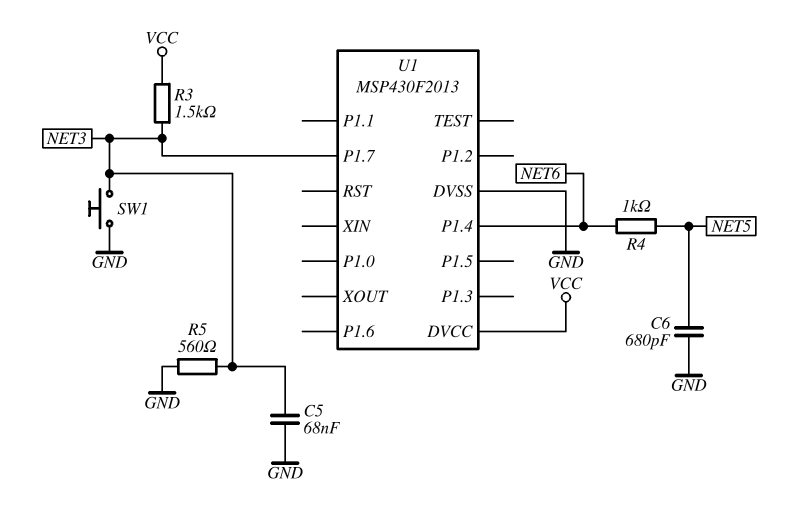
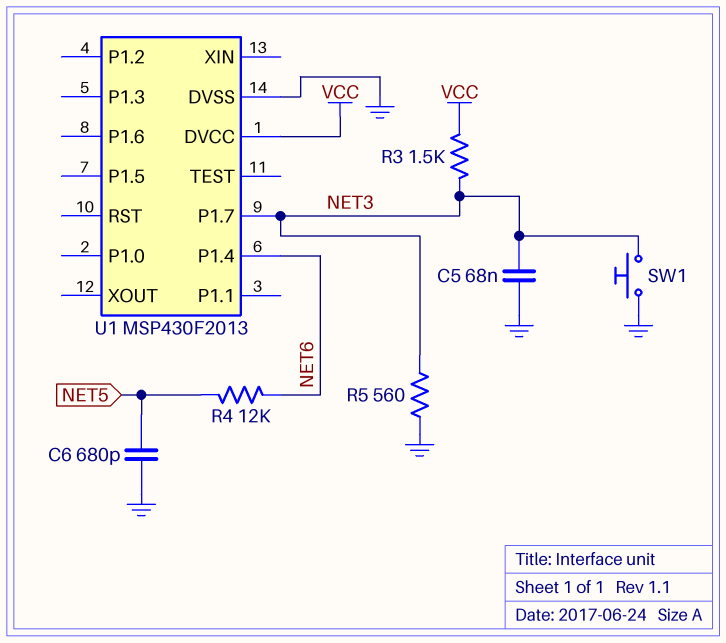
R4: 1k (NET5, NET6) -> 12k (NET5, NET6)

